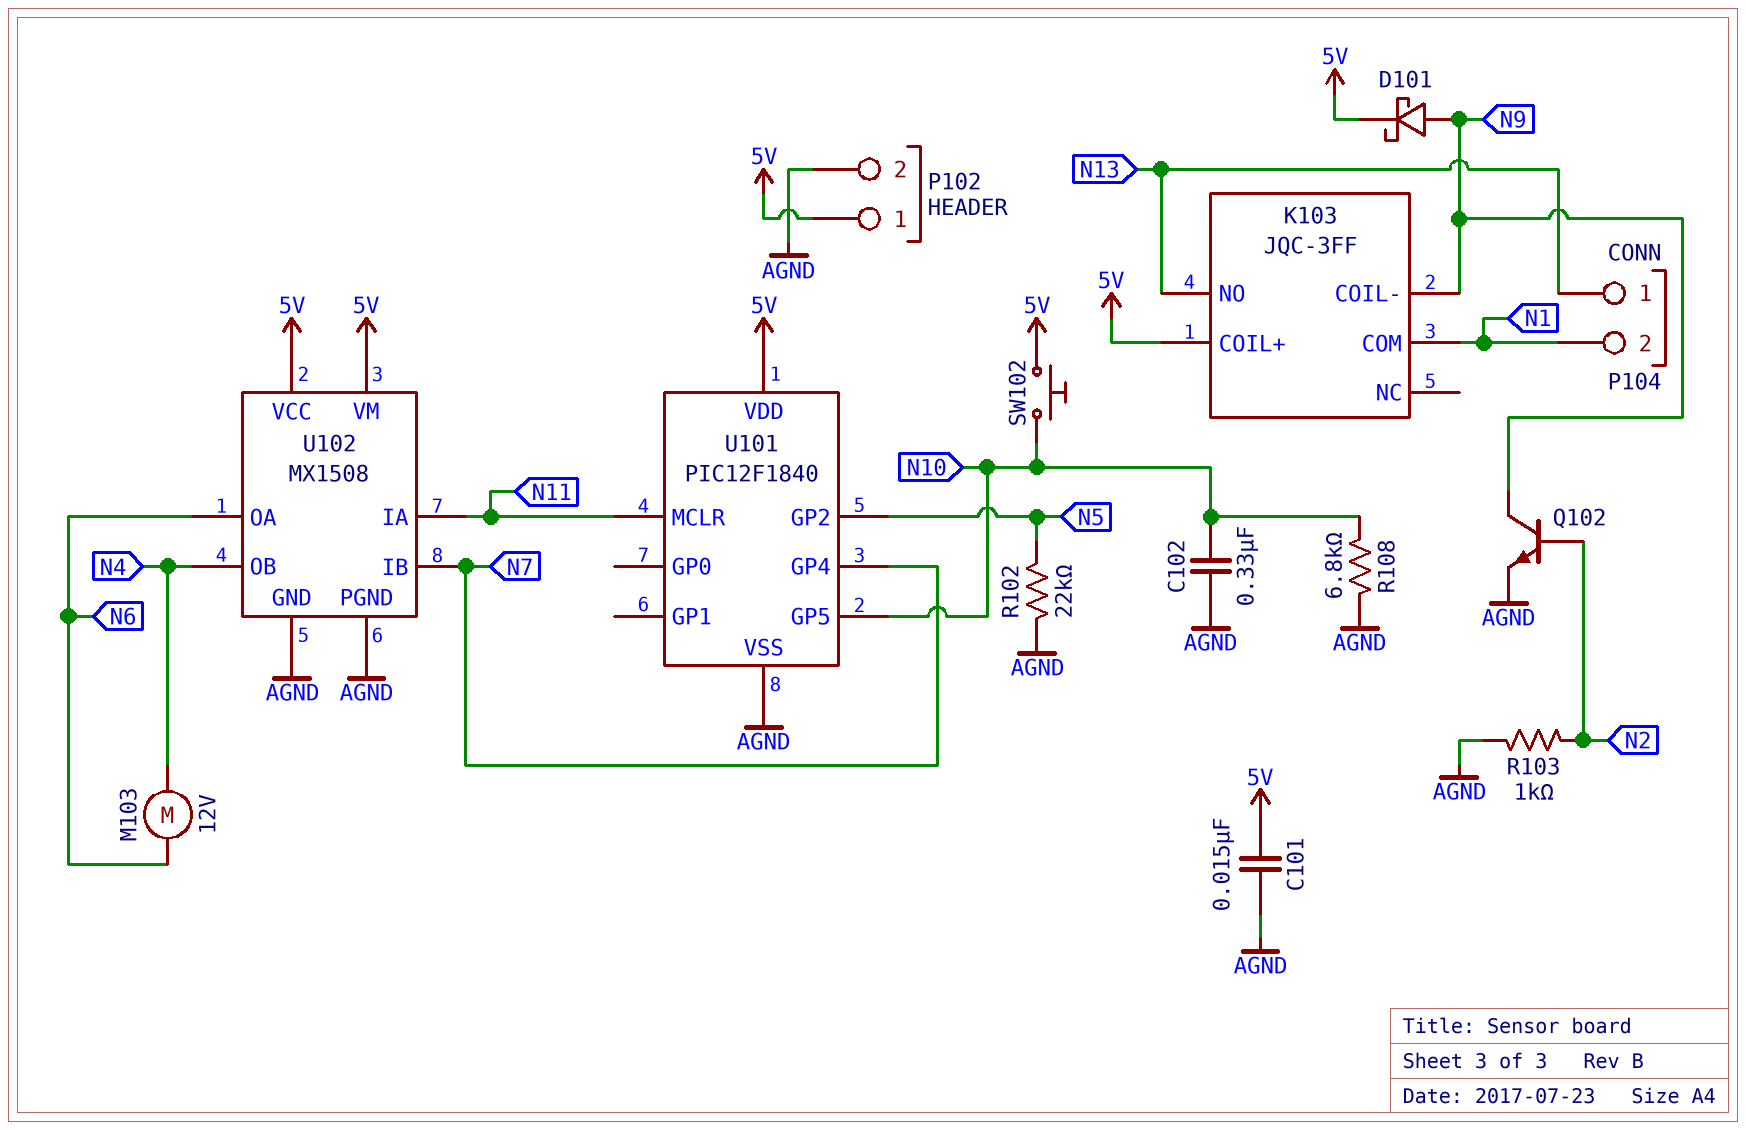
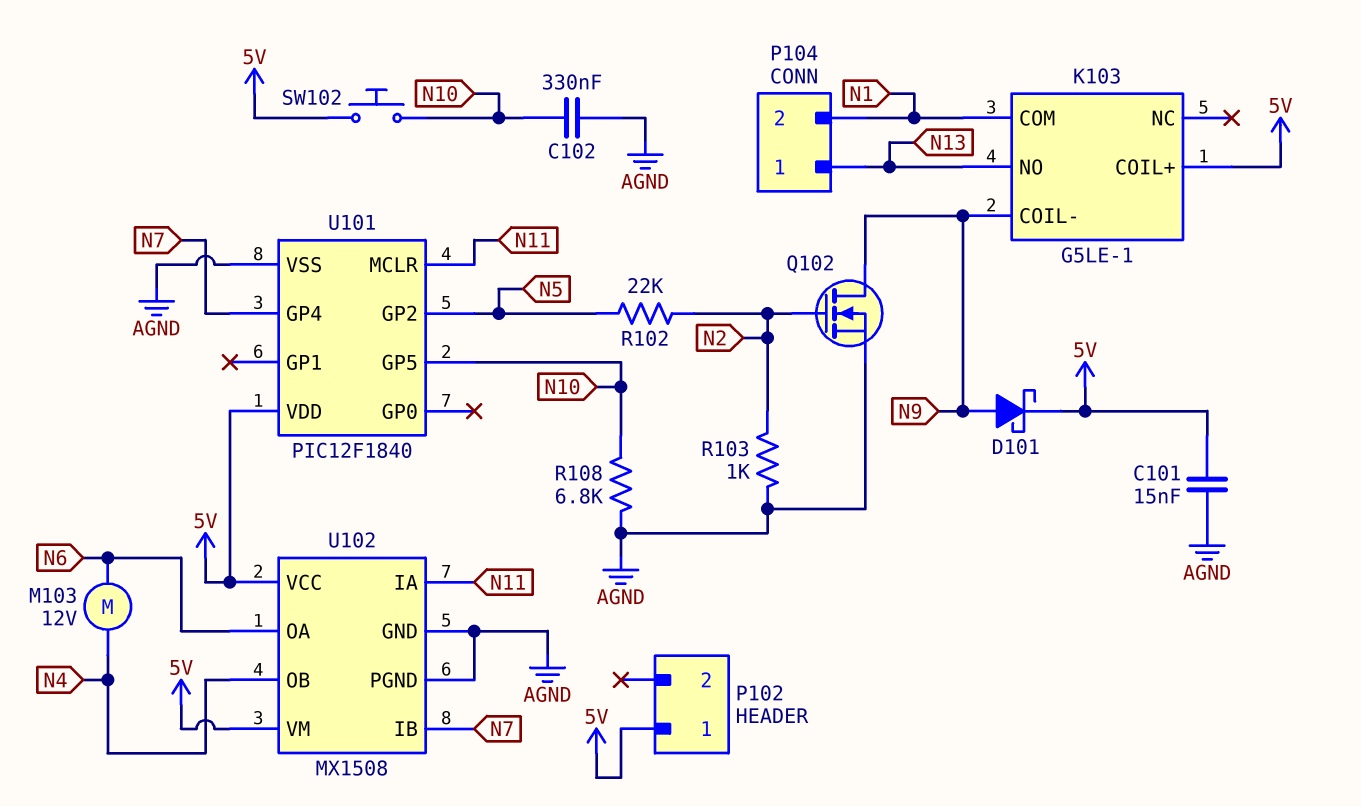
K103: JQC-3FF -> G5LE-1
P102 pin 2: AGND -> none
Q102: NPN (B N2, C N9, E AGND) -> NMOS (G N2, D N9, S AGND)
R102: 22k (AGND, N5) -> 22k (N2, N5)

